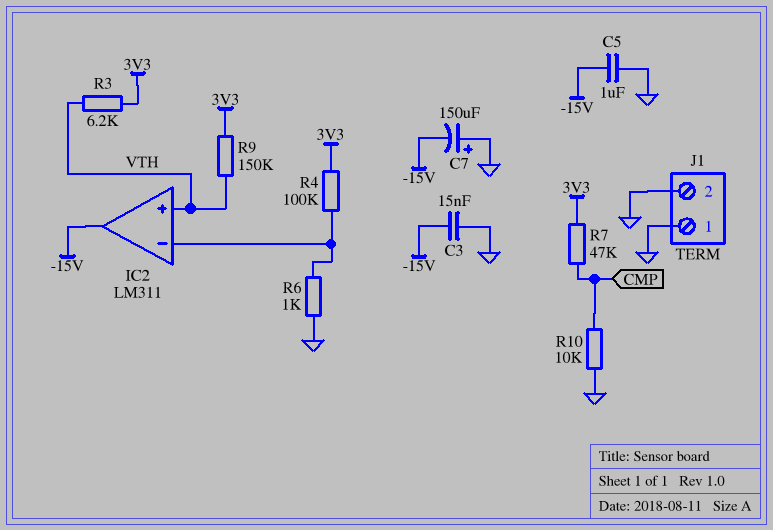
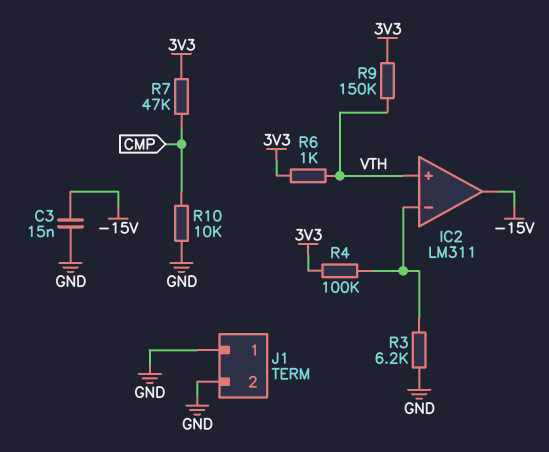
C5: 1uF (-15V, GND) -> none
C7: 150uF (plus GND, minus -15V) -> none
R3: 6.2k (3V3, VTH) -> 6.2k (GND, IC2/in-)
R6: 1k (GND, IC2/in-) -> 1k (3V3, VTH)

